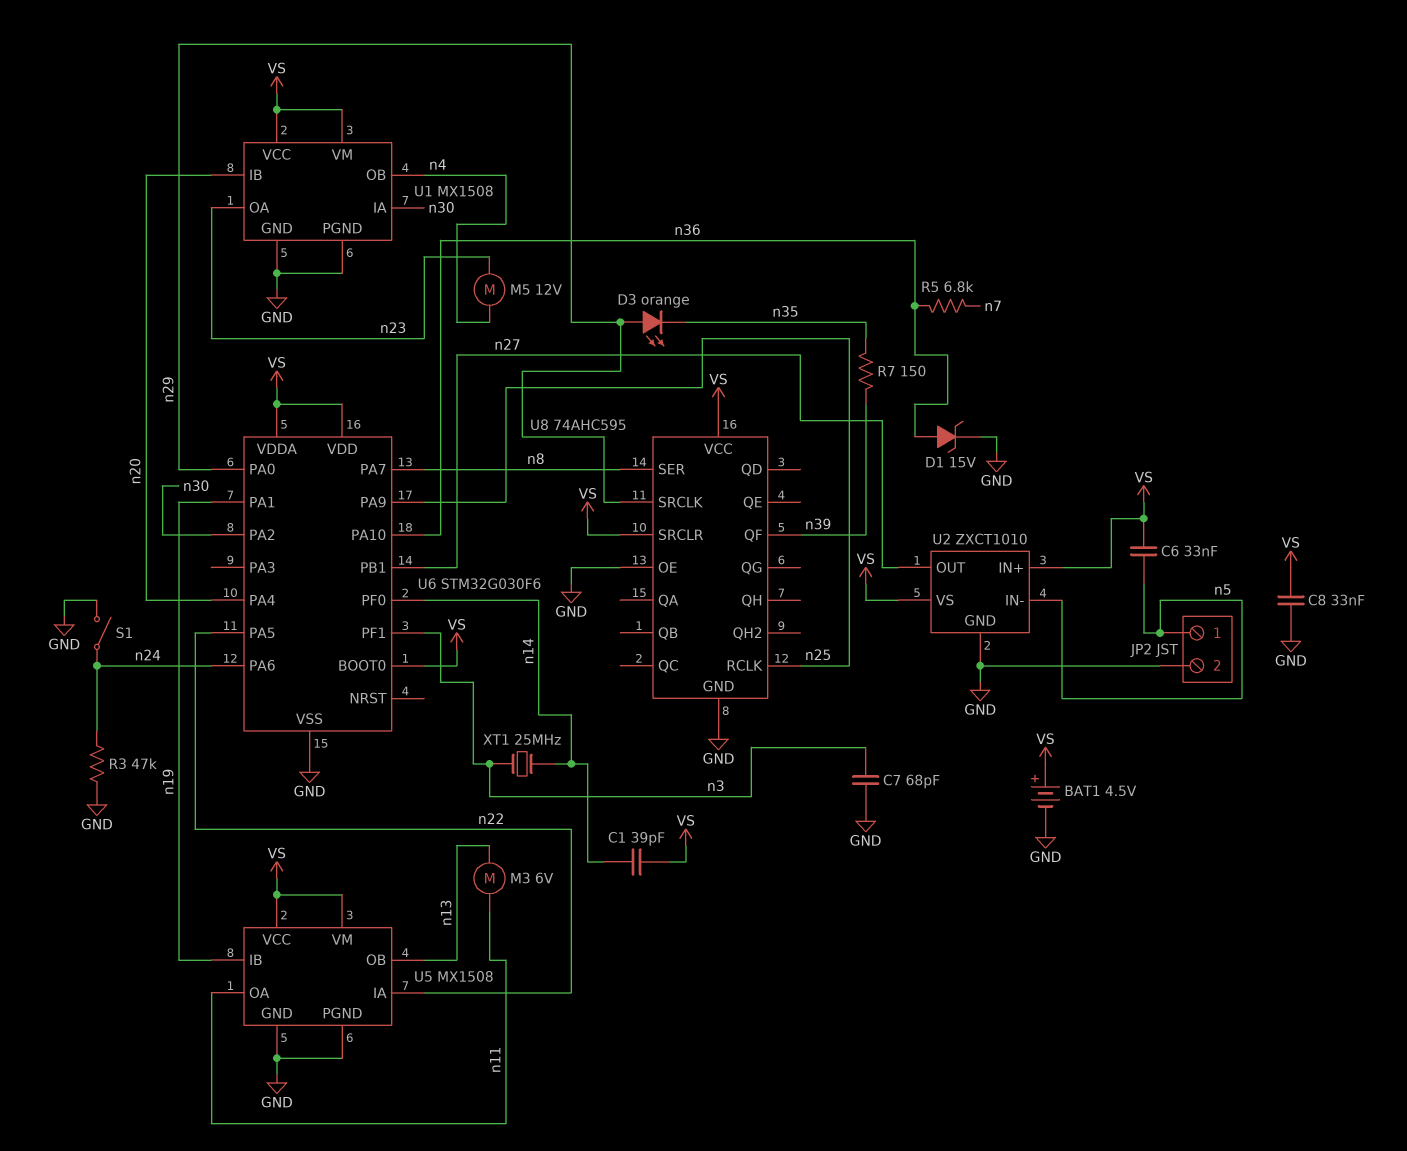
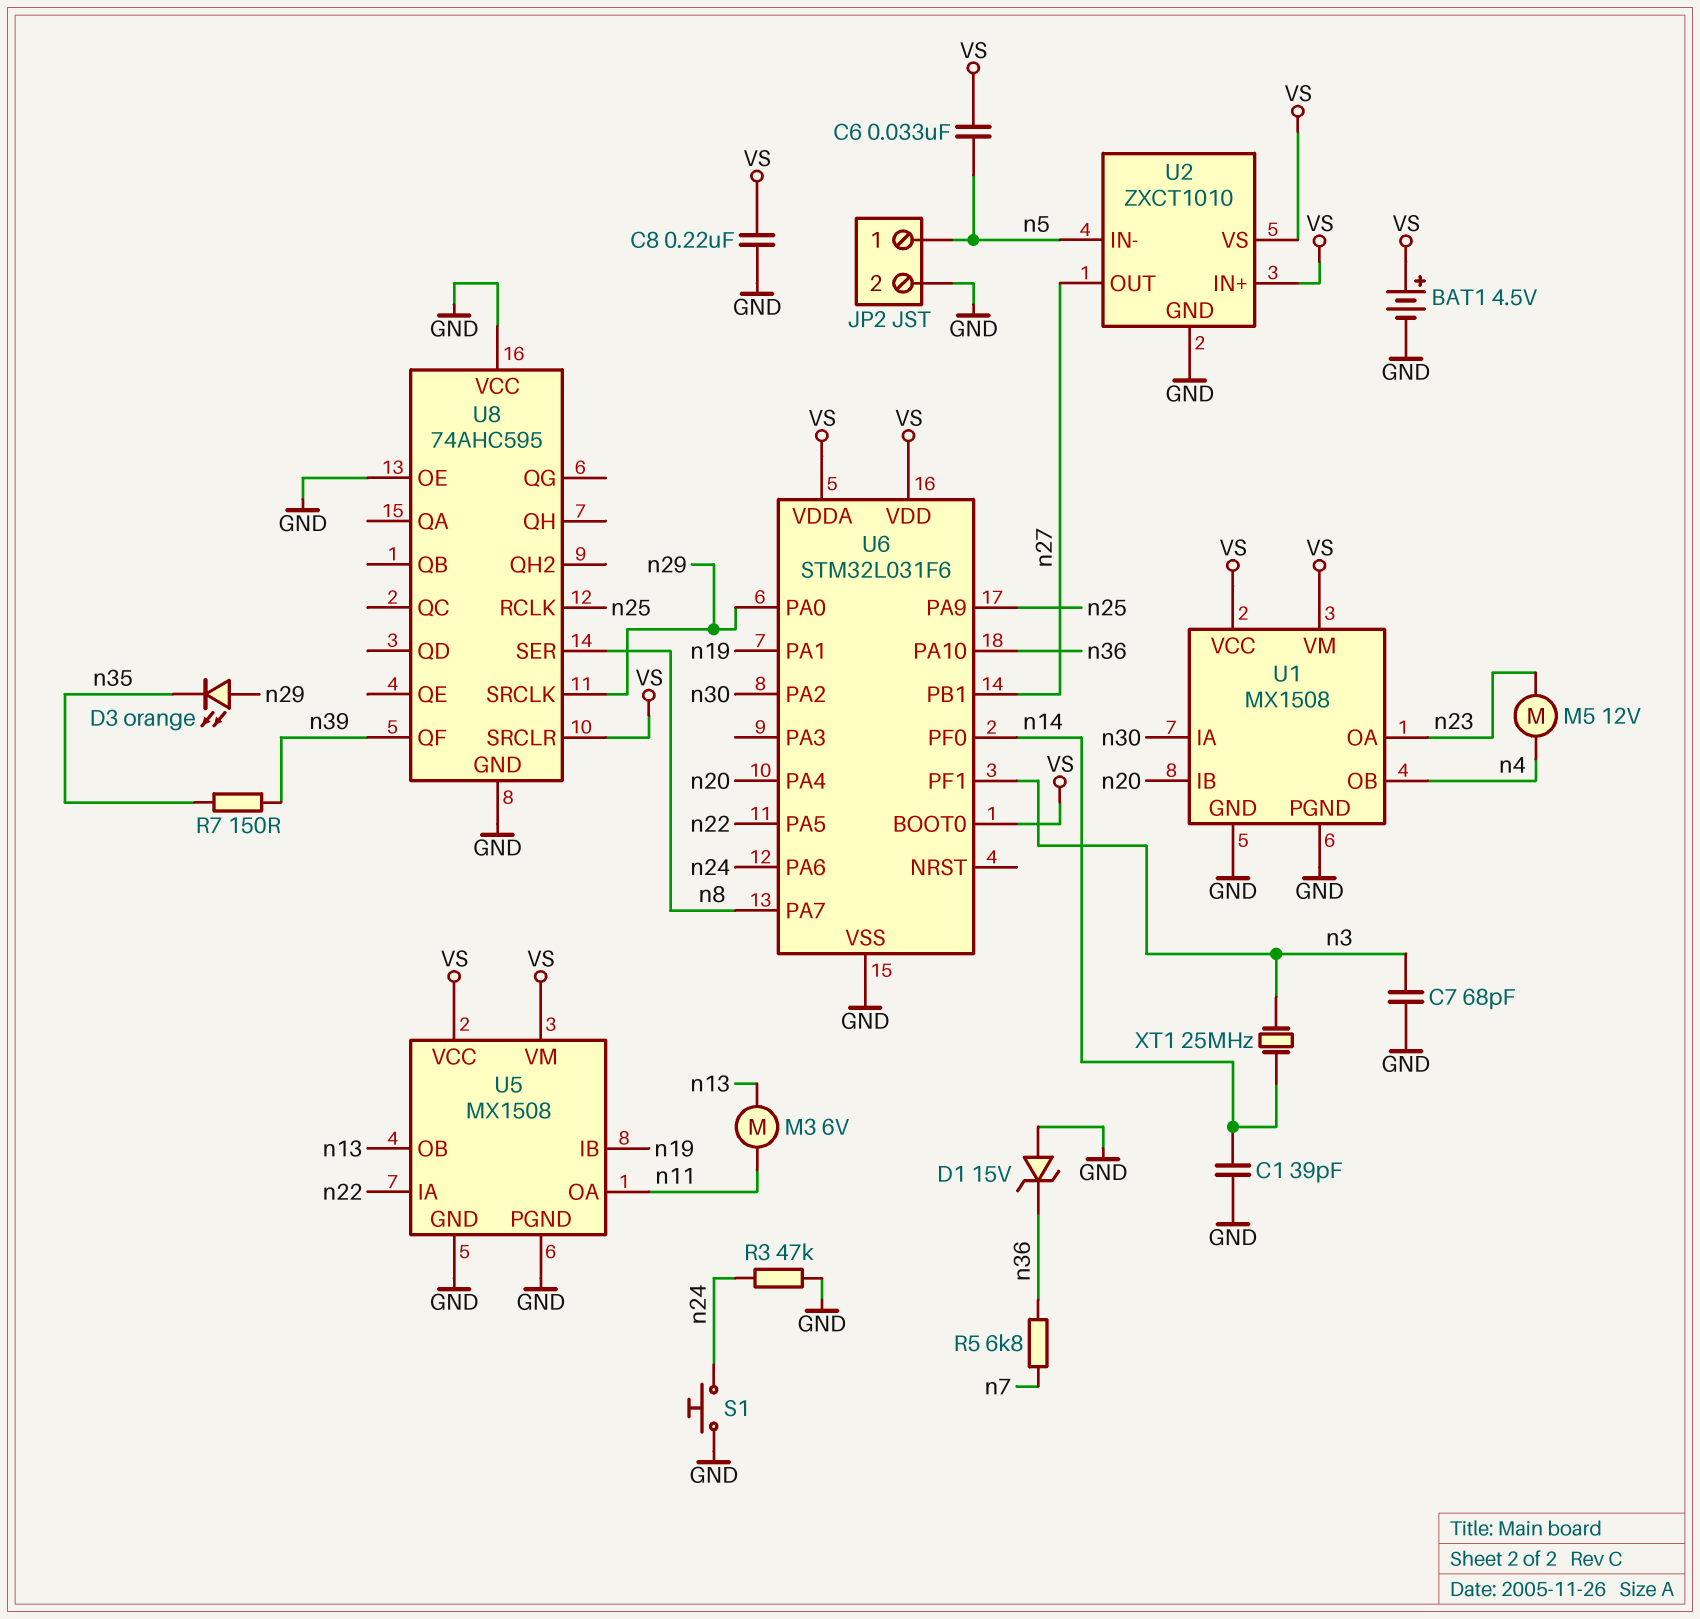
C1: 39pF (VS, n14) -> 39pF (GND, n14)
C8: 33nF (GND, VS) -> 220nF (GND, VS)
D1: zener 15V (A n36, K GND) -> zener 15V (A GND, K n36)
S1: switch (GND, n24) -> button (GND, n24)
U6: STM32G030F6 -> STM32L031F6
U8 pin VCC: VS -> GND

